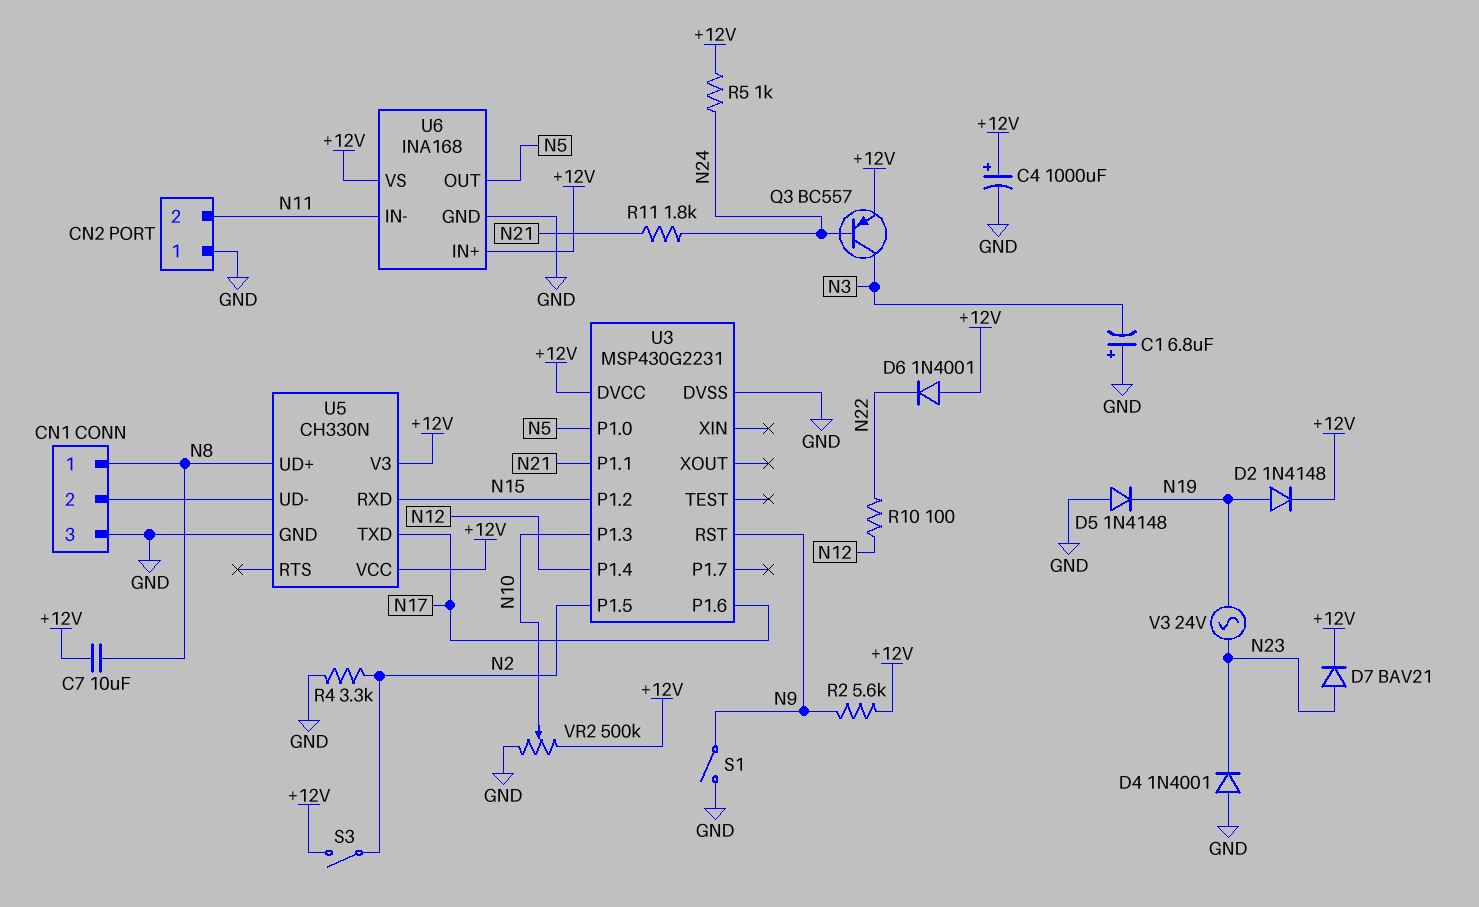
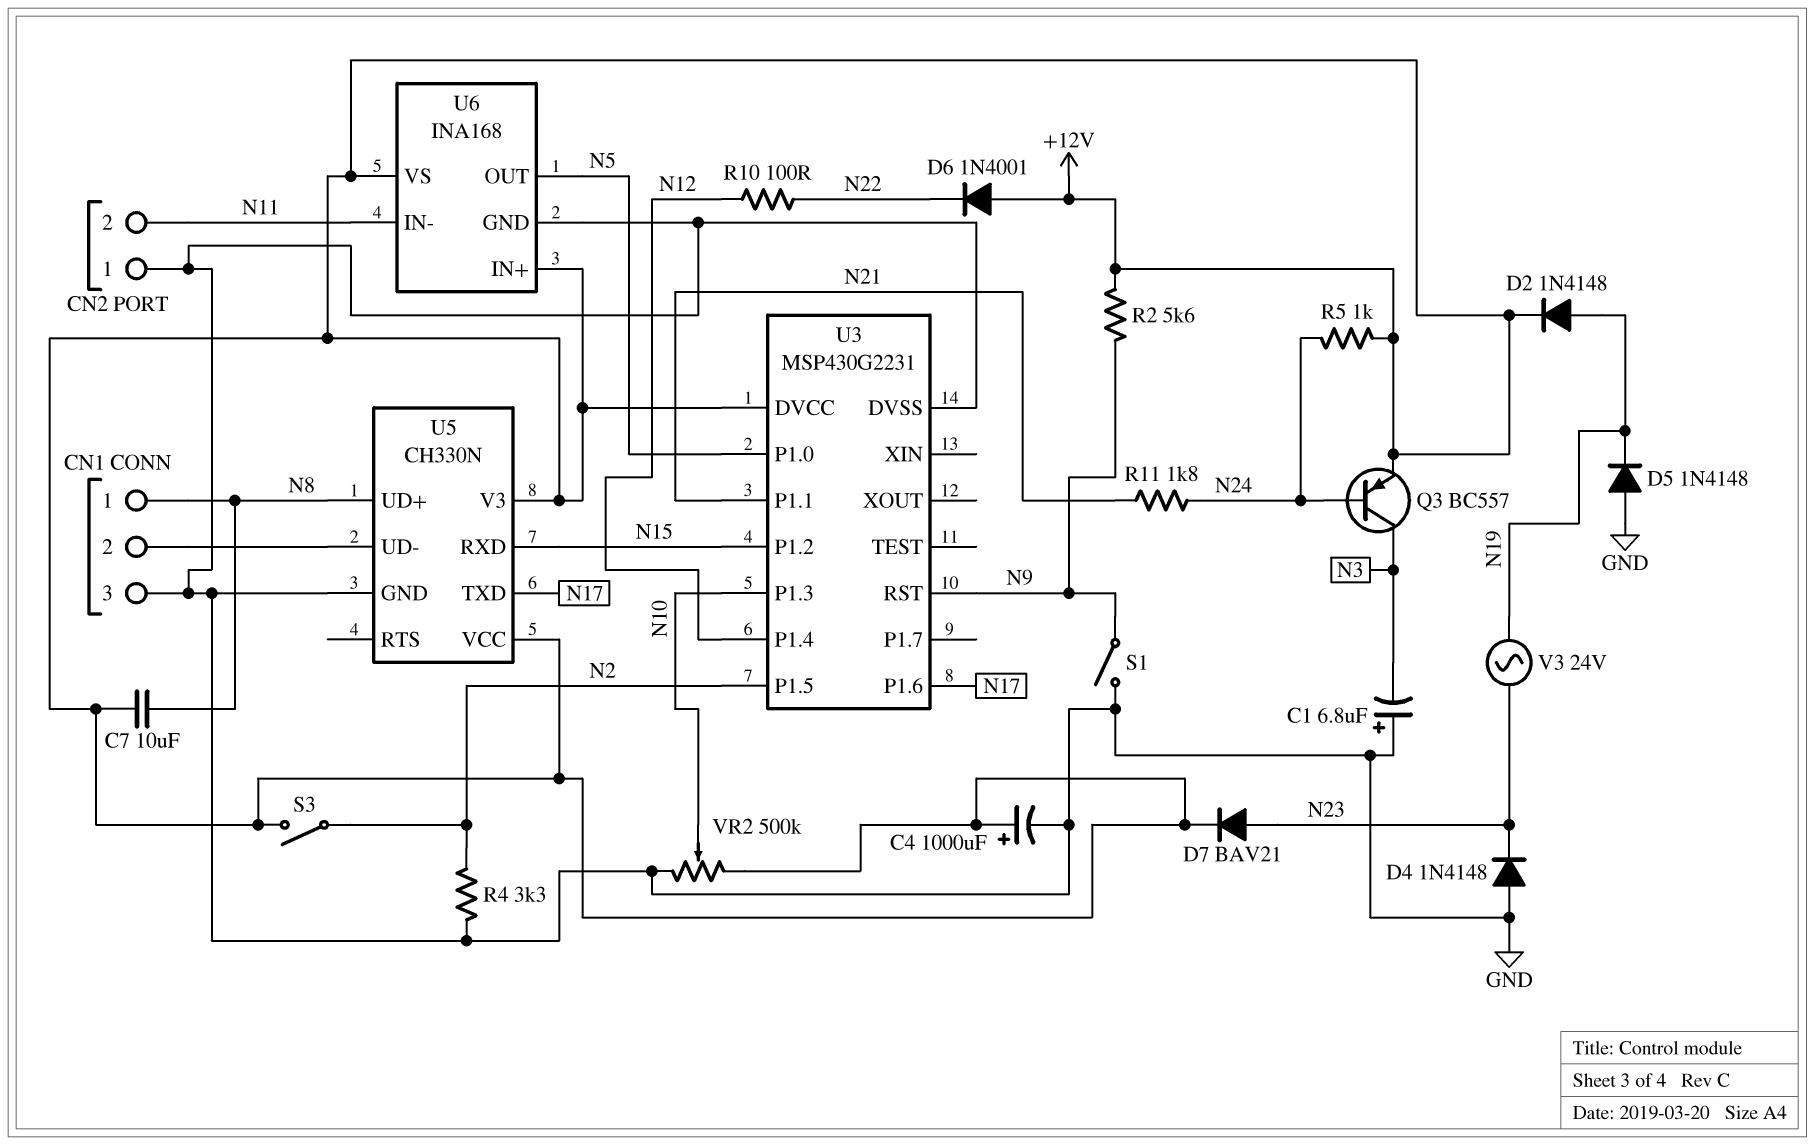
D4: diode 1N4001 (A GND, K N23) -> diode 1N4148 (A GND, K N23)

